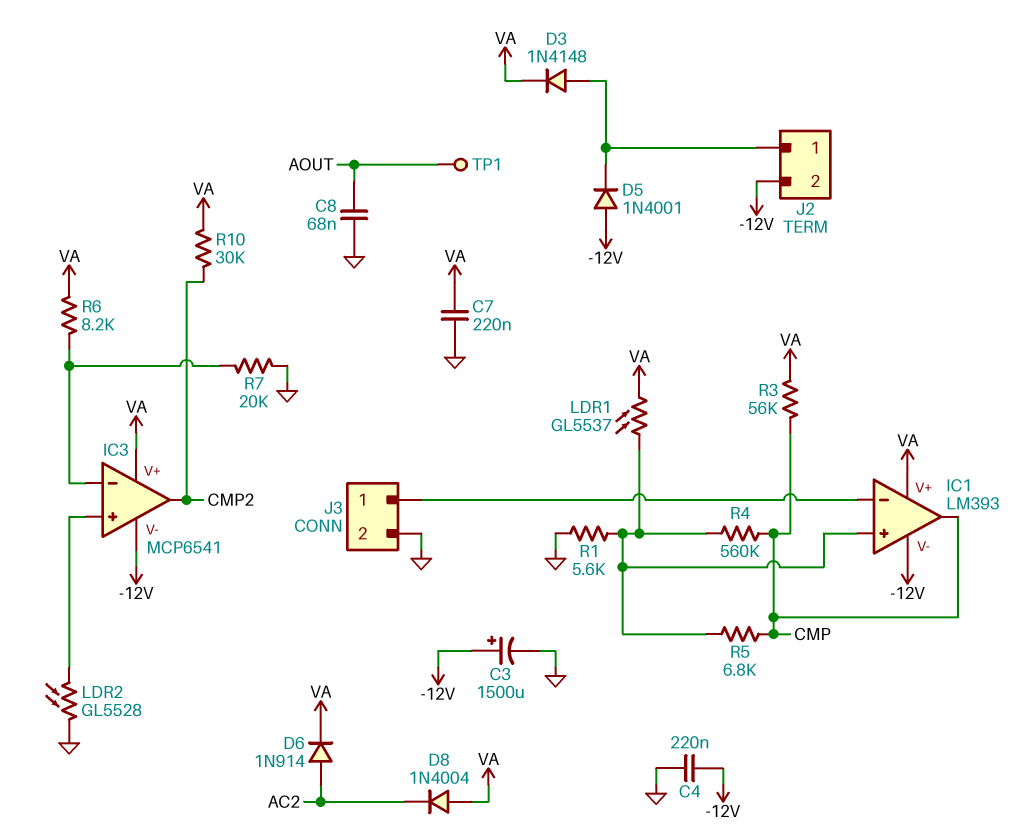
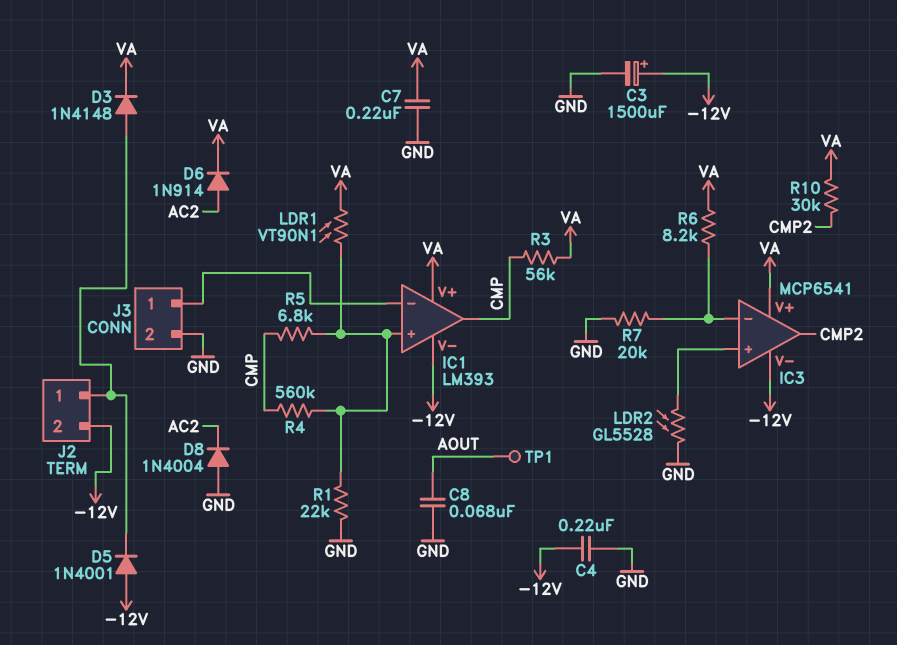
D8: diode 1N4004 (A VA, K AC2) -> diode 1N4004 (A GND, K AC2)
LDR1: GL5537 (IC1/in+, VA) -> VT90N1 (IC1/in+, VA)
R1: 5.6k (GND, IC1/in+) -> 22k (GND, IC1/in+)

